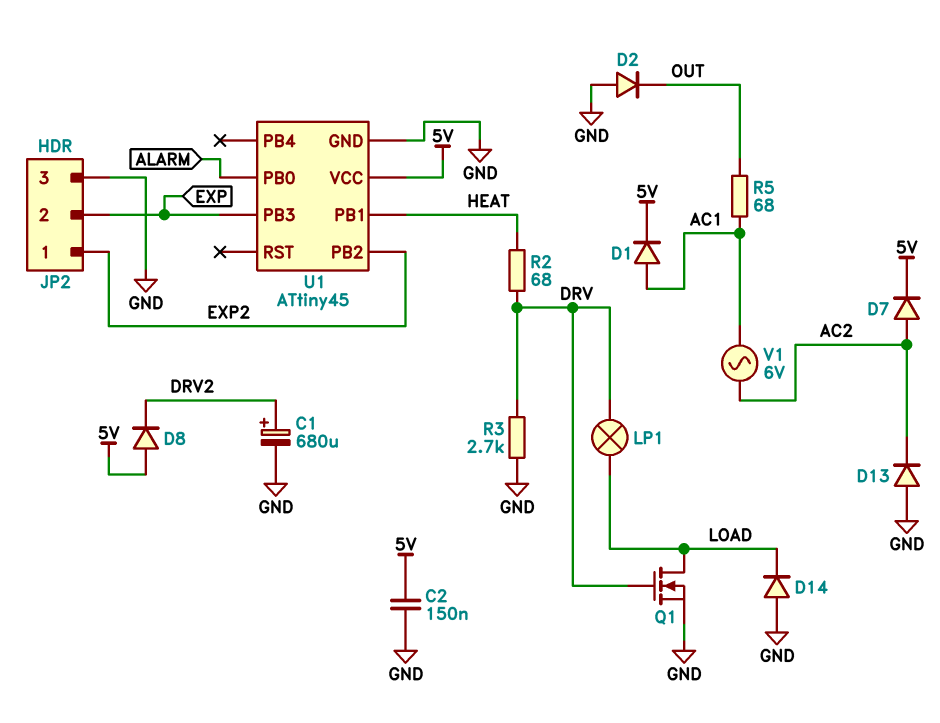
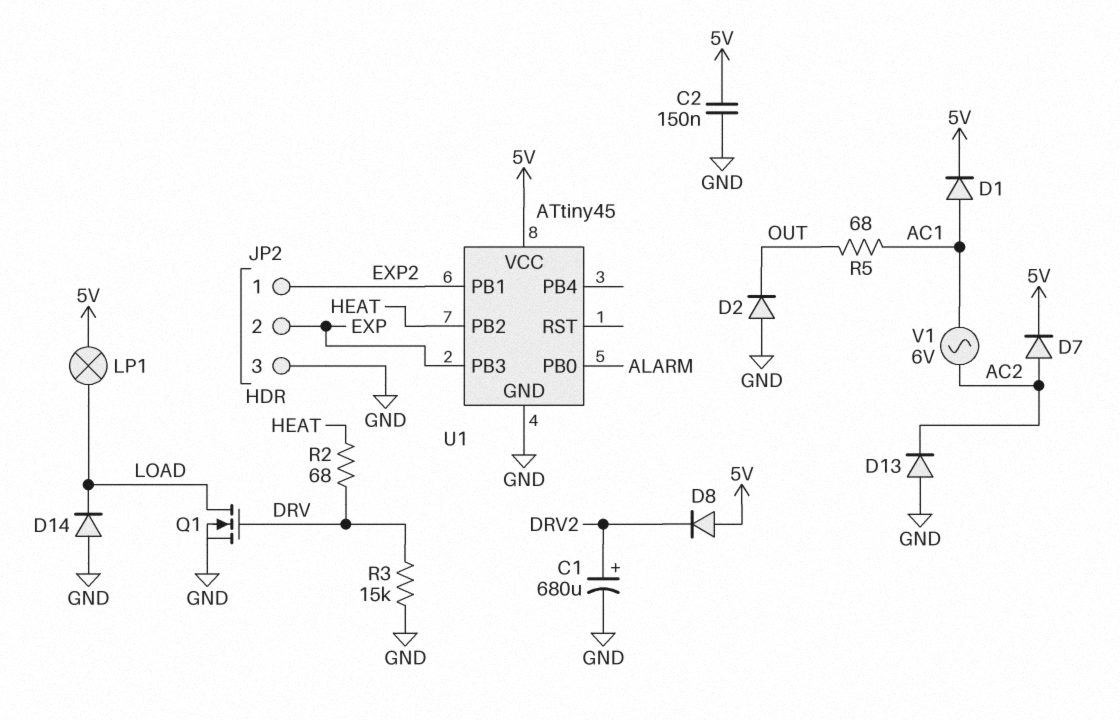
LP1: lamp (DRV, LOAD) -> lamp (5V, LOAD)
R3: 2.7k (DRV, GND) -> 15k (DRV, GND)
U1 pin PB1: HEAT -> EXP2
U1 pin PB2: EXP2 -> HEAT

